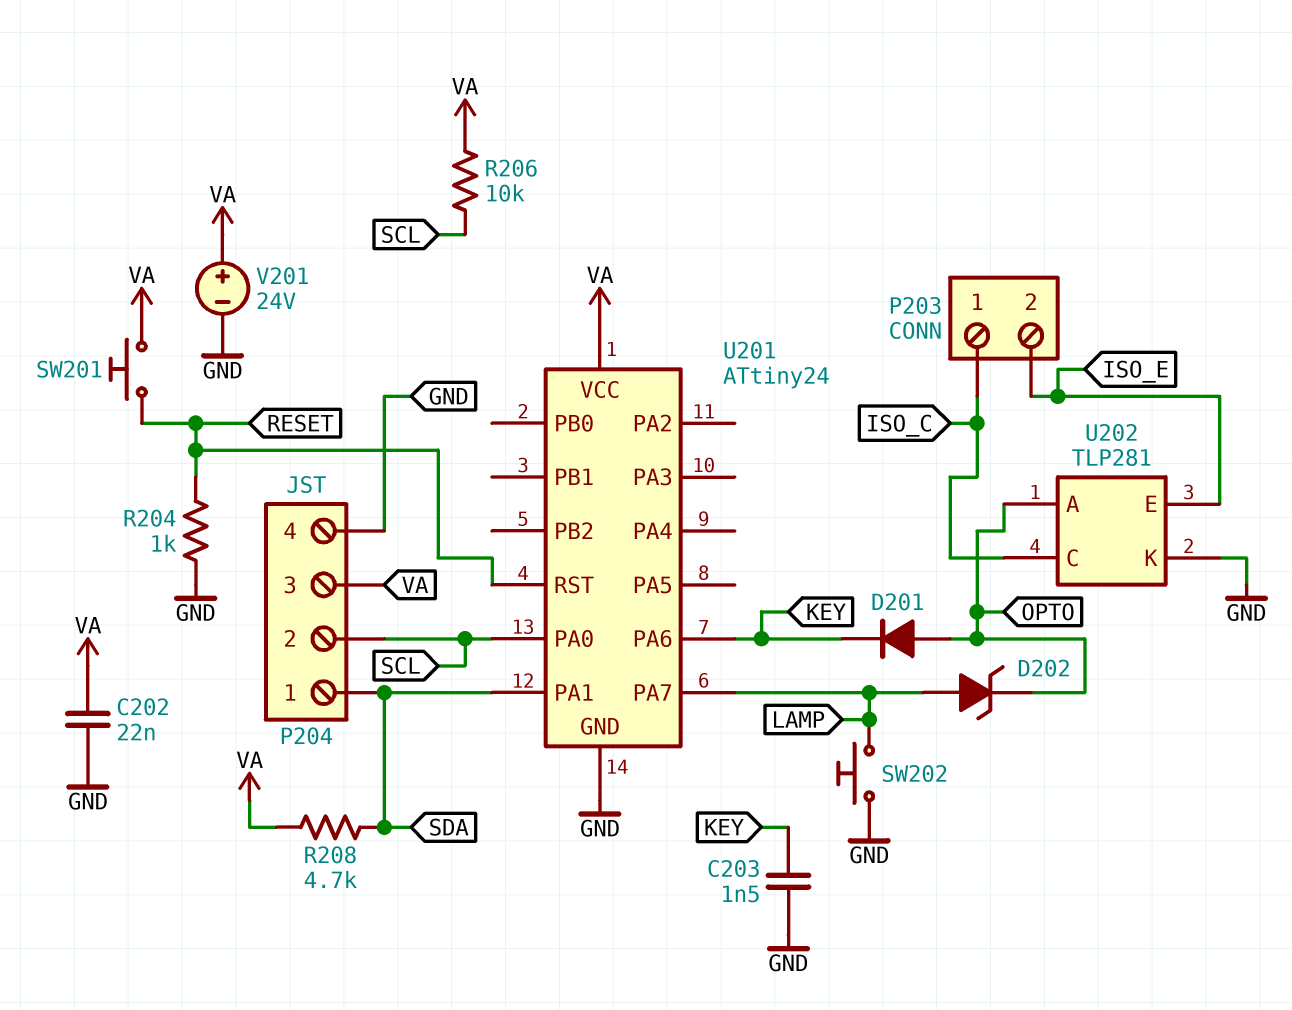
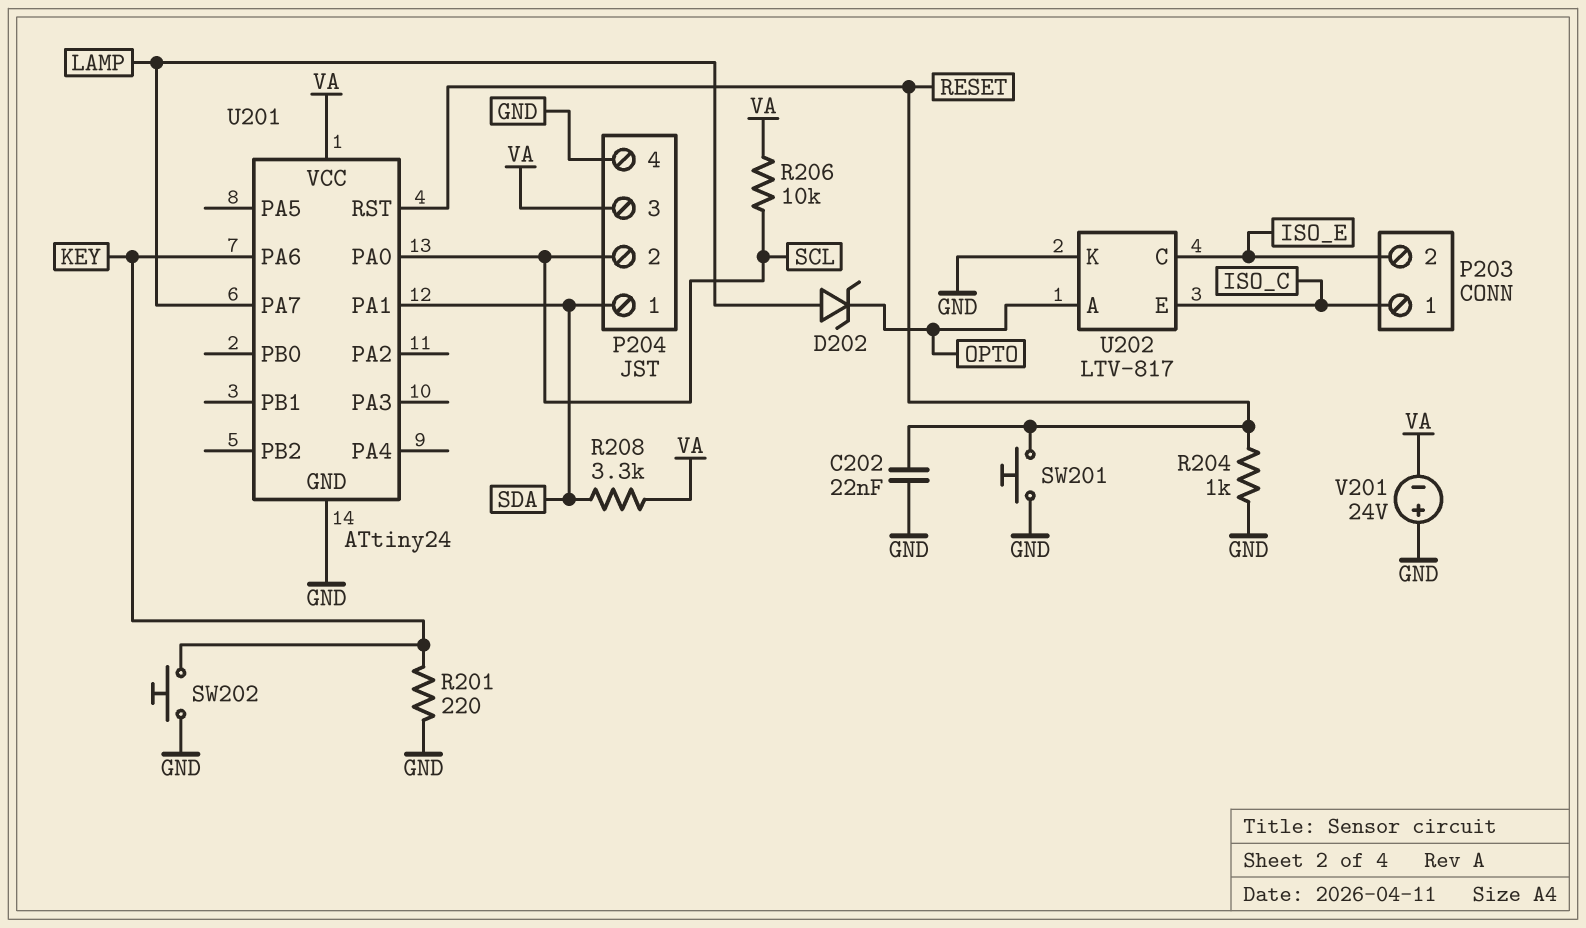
C202: 22nF (GND, VA) -> 22nF (GND, RESET)
C203: 1.5nF (GND, KEY) -> none
D201: diode (A OPTO, K KEY) -> none
R201: none -> 220 (GND, KEY)
R208: 4.7k (SDA, VA) -> 3.3k (SDA, VA)
SW201: button (RESET, VA) -> button (GND, RESET)
SW202: button (GND, LAMP) -> button (GND, KEY)
U202: TLP281 -> LTV-817
U202 pin C: ISO_C -> ISO_E
U202 pin E: ISO_E -> ISO_C
V201: 24V (plus VA, minus GND) -> 24V (plus GND, minus VA)

